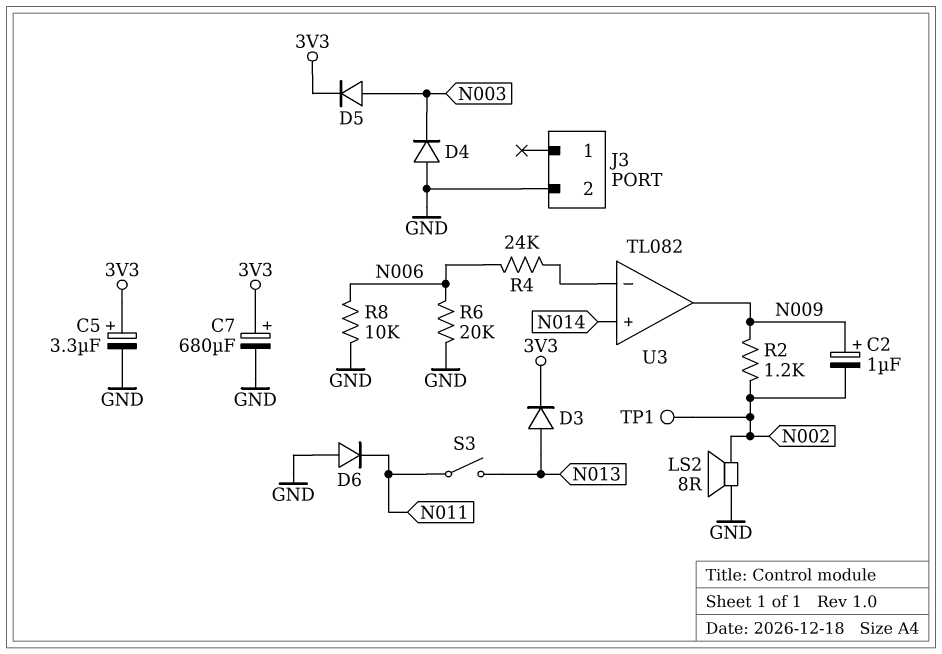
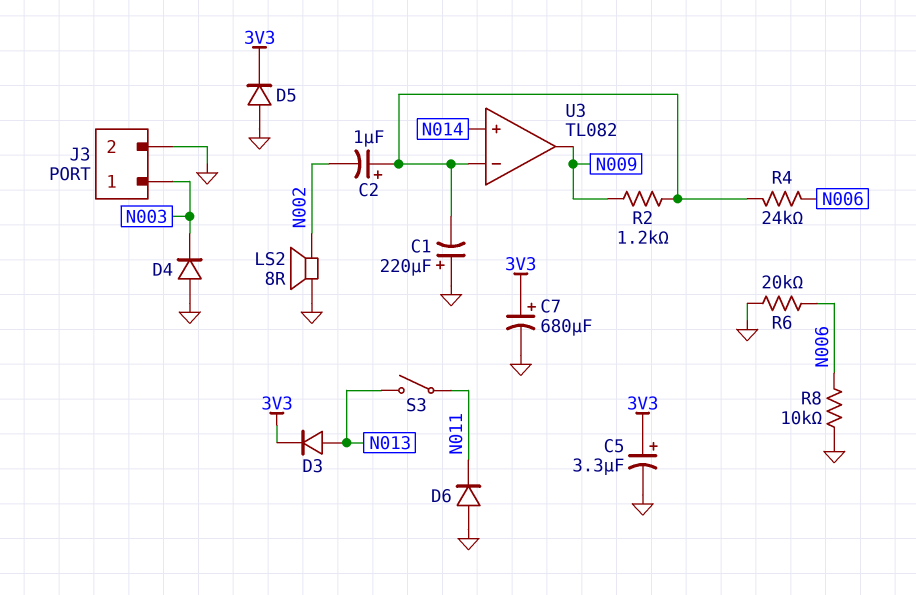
C1: none -> 220uF (plus GND, minus U3/in-)
C2: 1uF (plus N009, minus N002) -> 1uF (plus U3/in-, minus N002)
D5: diode (A N003, K 3V3) -> diode (A GND, K 3V3)
J3 pin 1: none -> N003
R2: 1.2k (N002, N009) -> 1.2k (N009, U3/in-)
TP1: test point (N002) -> none

